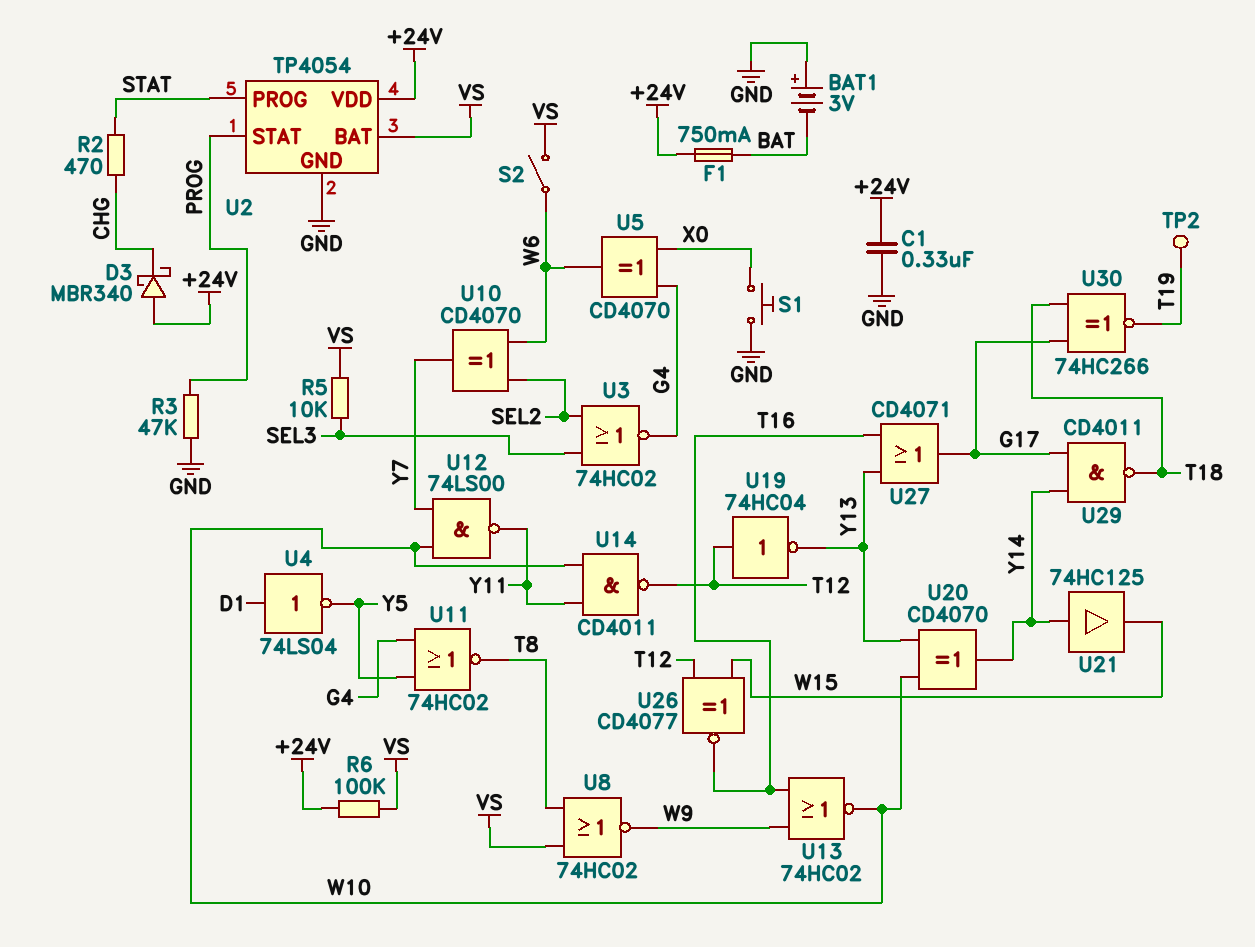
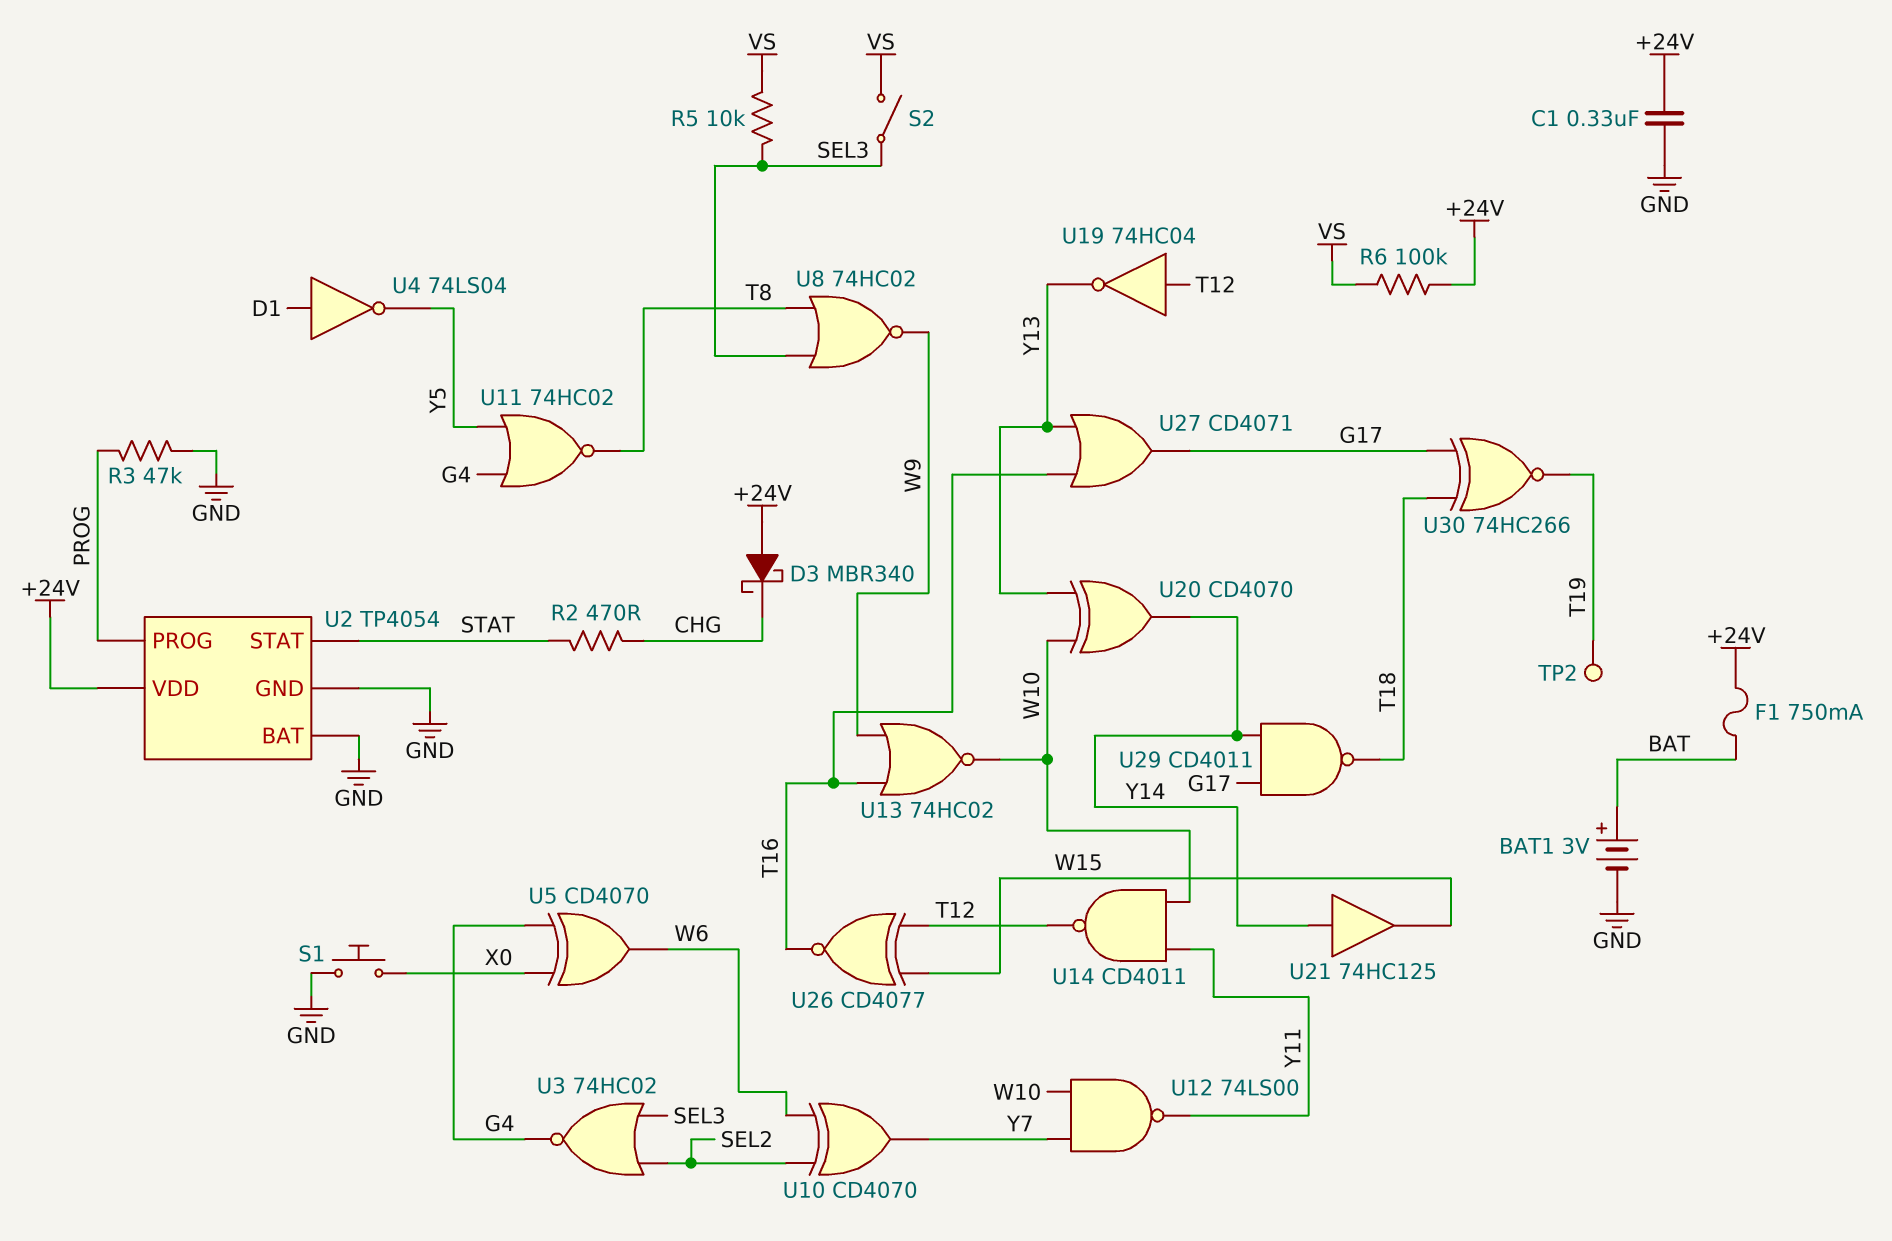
BAT1: 3V (plus GND, minus BAT) -> 3V (plus BAT, minus GND)
S2: switch (VS, W6) -> switch (SEL3, VS)
U2 pin BAT: VS -> GND
U2 pin PROG: STAT -> PROG
U2 pin STAT: PROG -> STAT
U8: NOR 74HC02 (in T8, in VS, out W9) -> NOR 74HC02 (in SEL3, in T8, out W9)

